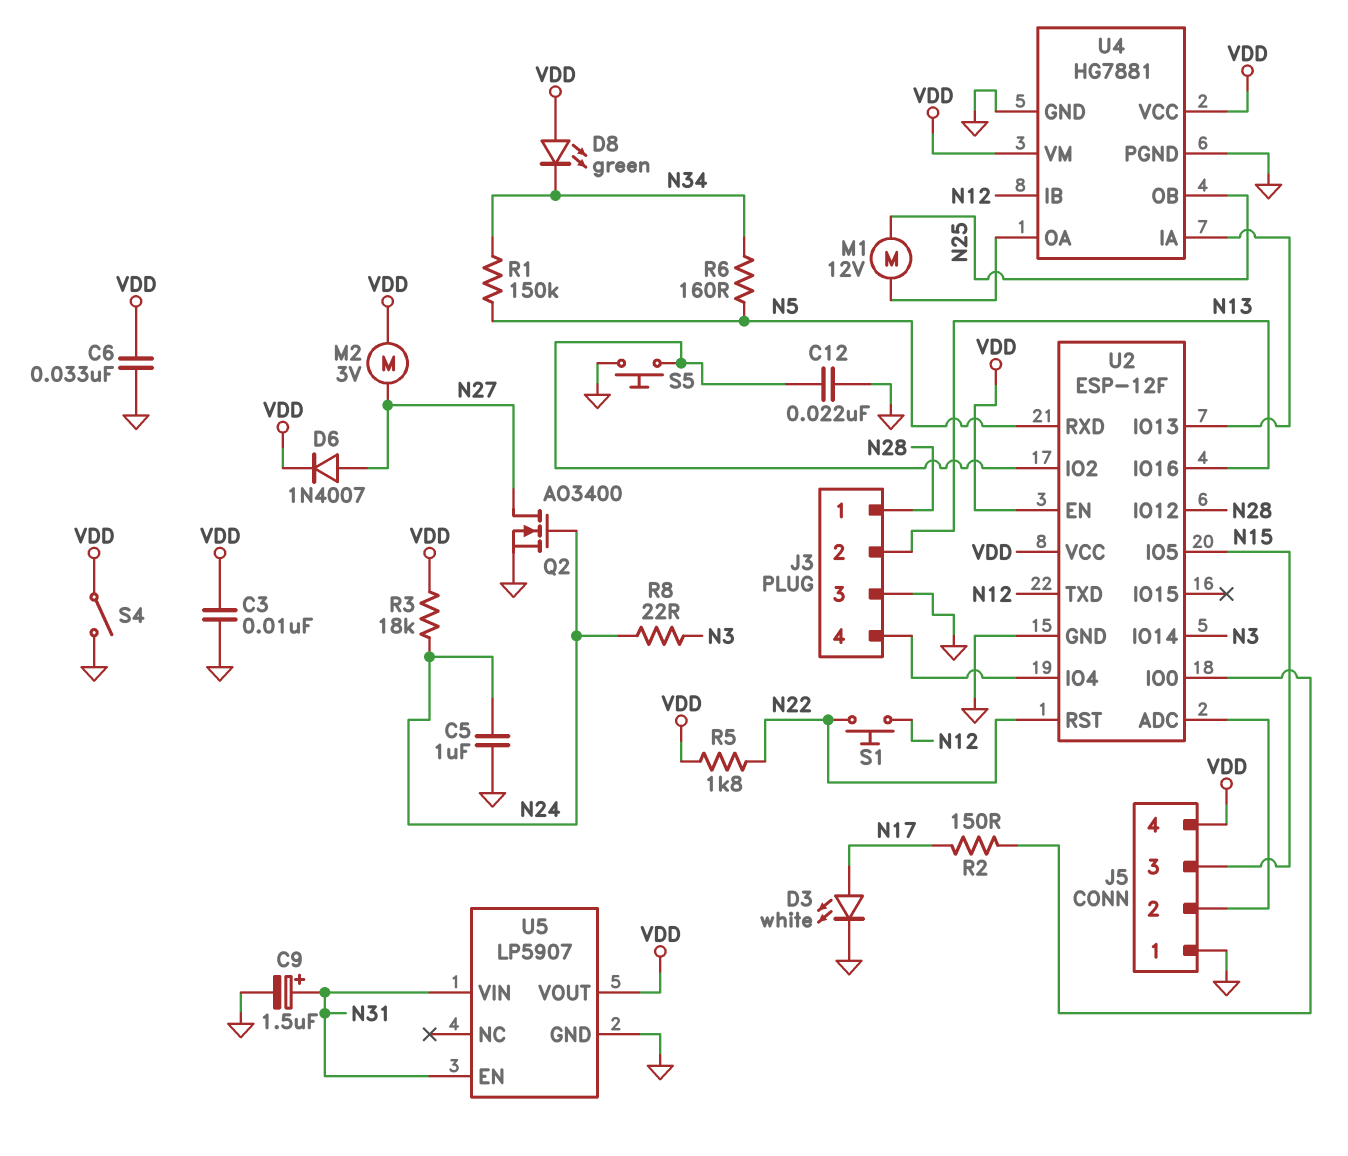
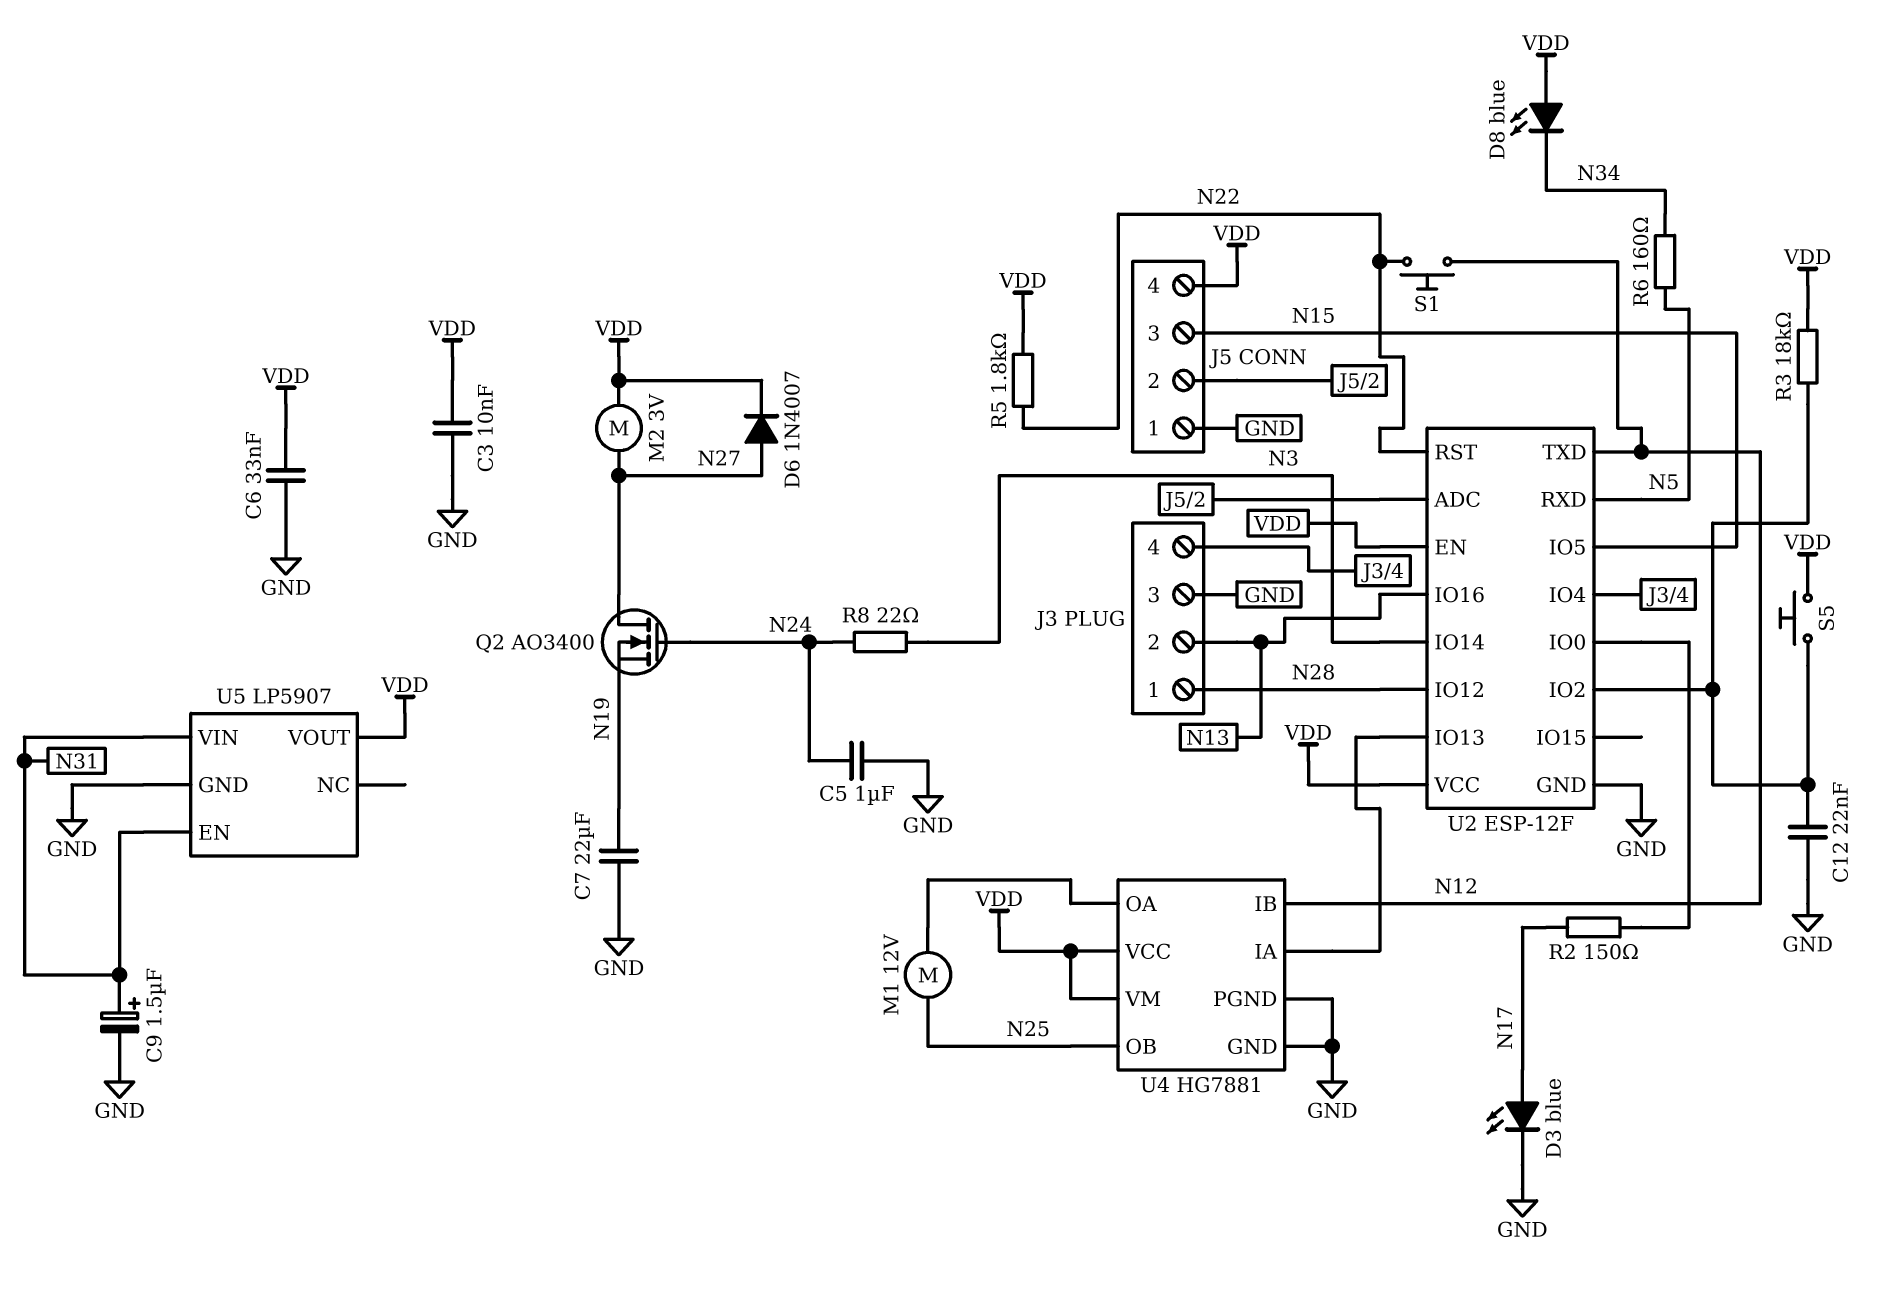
C7: none -> 22uF (GND, N19)
D3: LED white (A N17, K GND) -> LED blue (A N17, K GND)
D8: LED green (A VDD, K N34) -> LED blue (A VDD, K N34)
Q2: NMOS AO3400 (G N24, D N27, S GND) -> NMOS AO3400 (G N24, D N27, S N19)
R1: 150k (N5, N34) -> none
R3: 18k (N24, VDD) -> 18k (U2/IO2, VDD)
S4: switch (GND, VDD) -> none
S5: button (GND, U2/IO2) -> button (U2/IO2, VDD)

